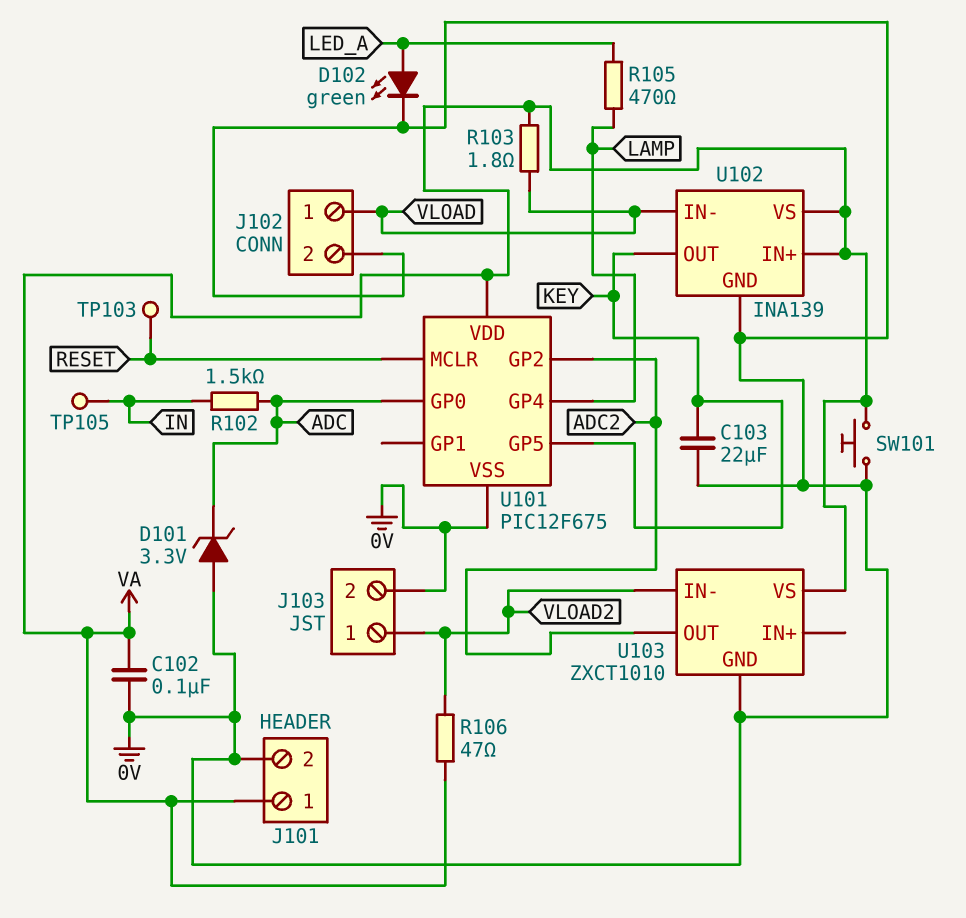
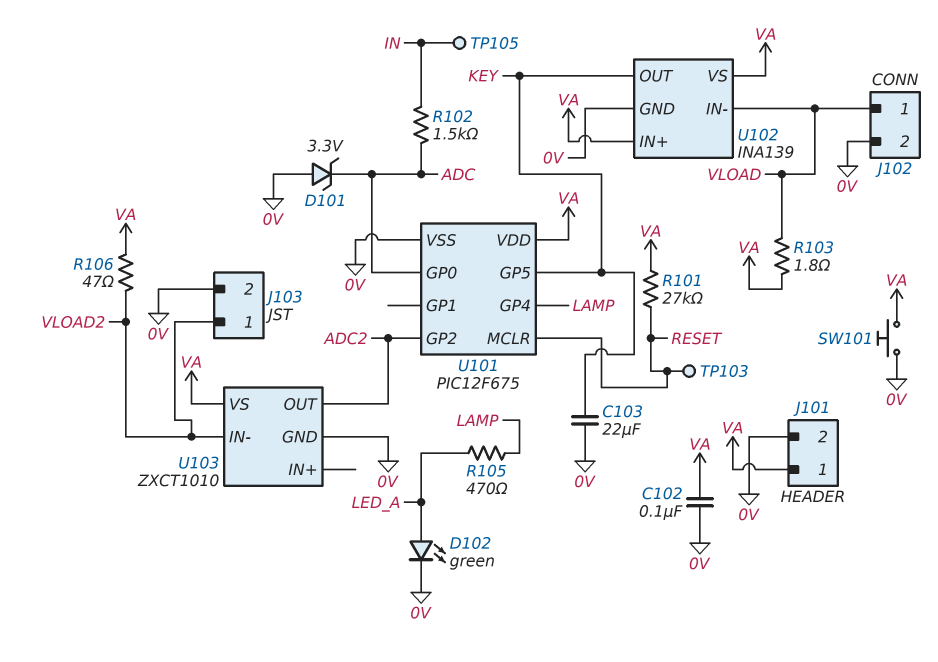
R101: none -> 27k (RESET, VA)

